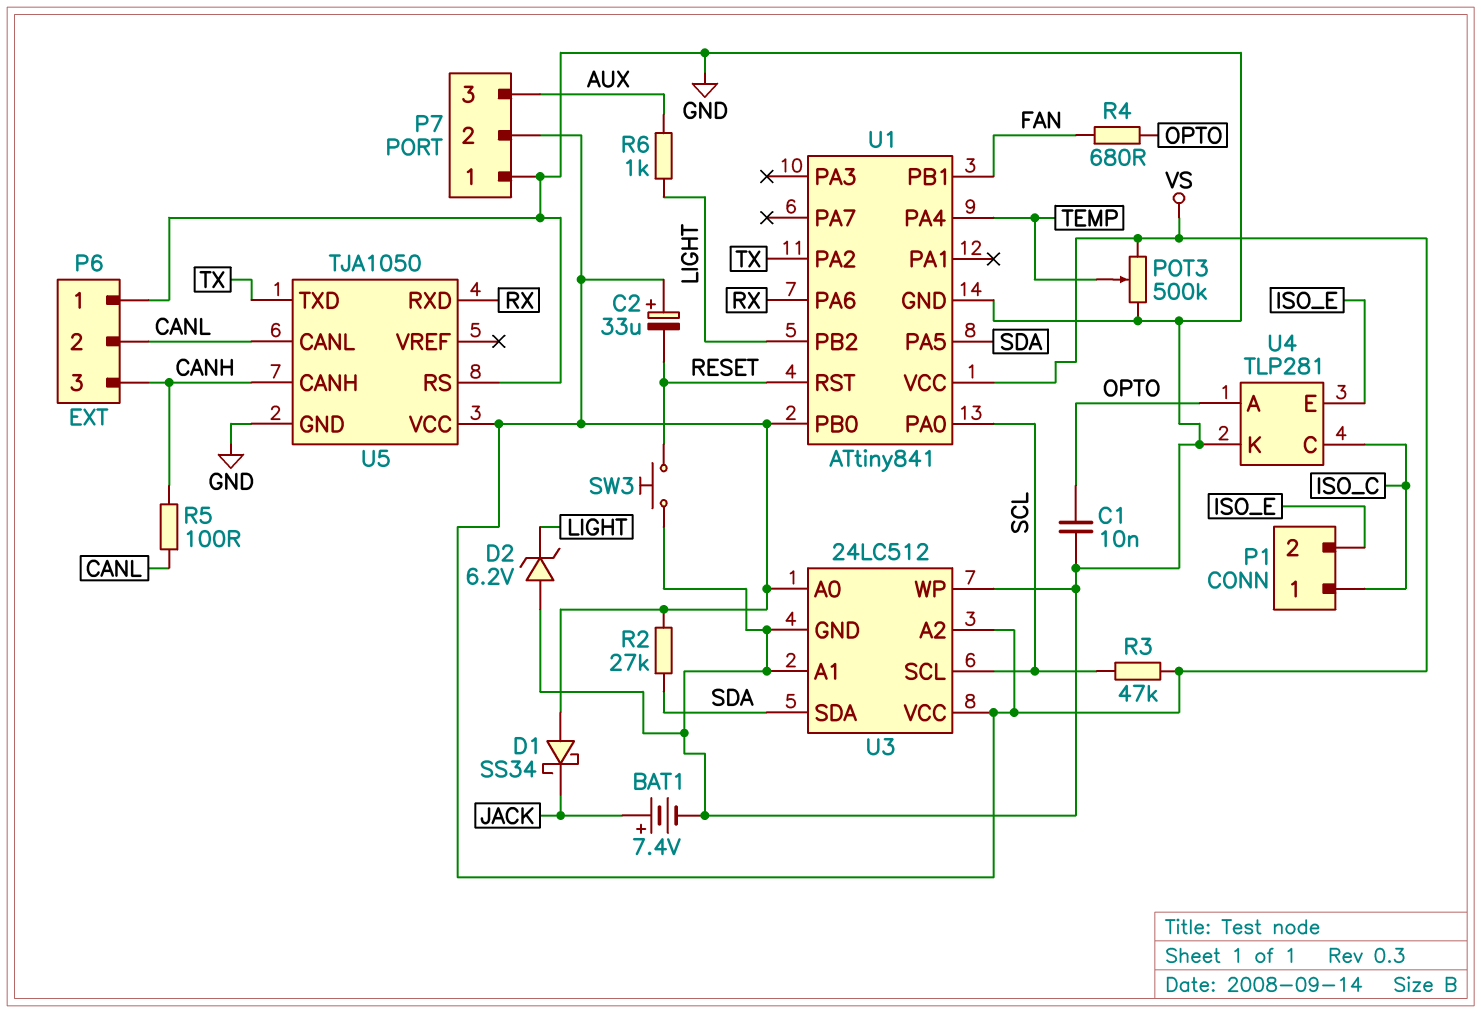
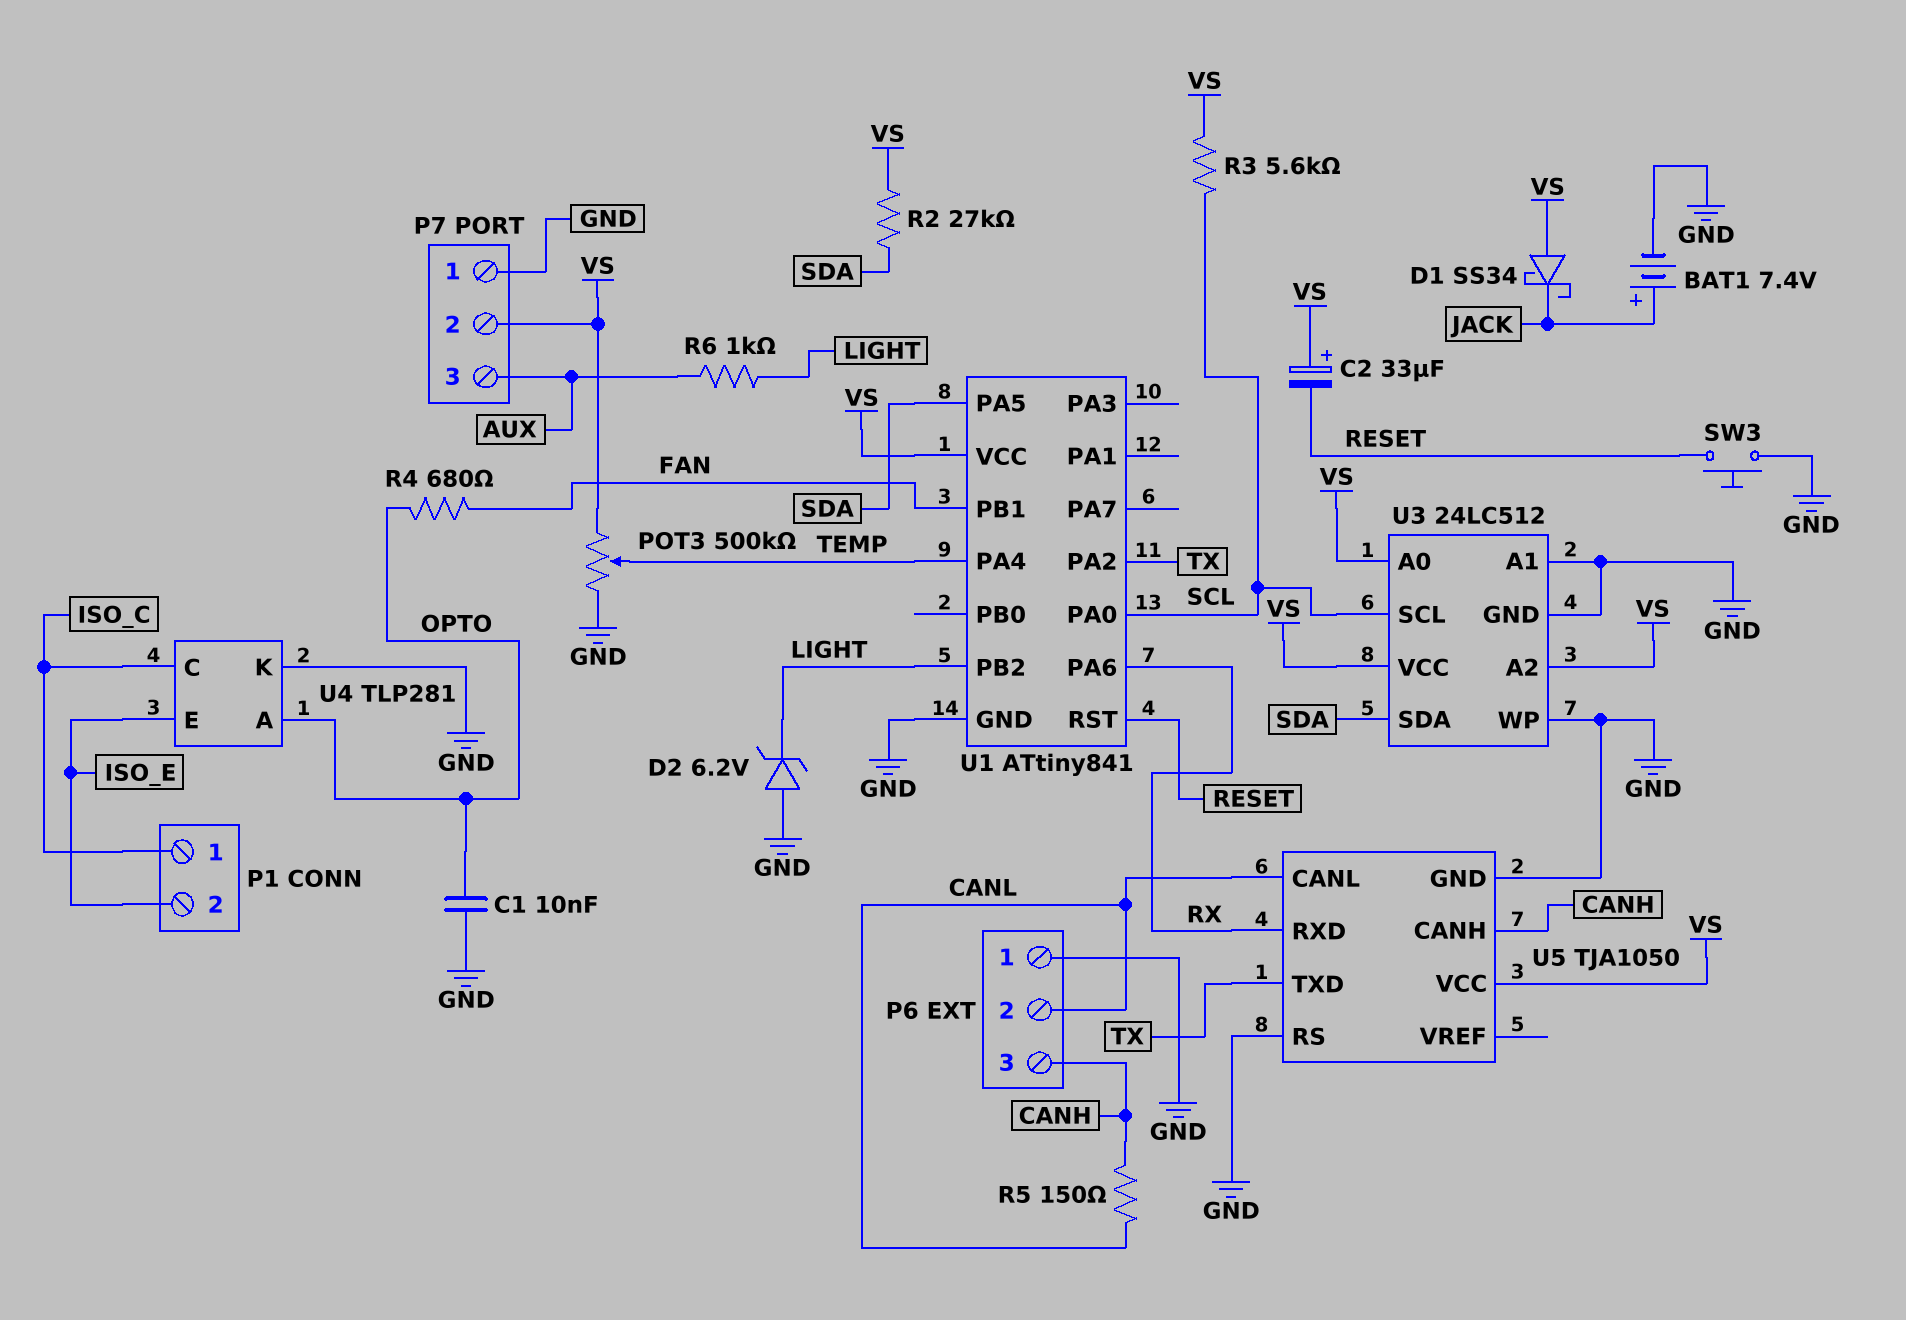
R3: 47k (SCL, VS) -> 5.6k (SCL, VS)
R5: 100 (CANH, CANL) -> 150 (CANH, CANL)
U1 pin PB0: VS -> none

